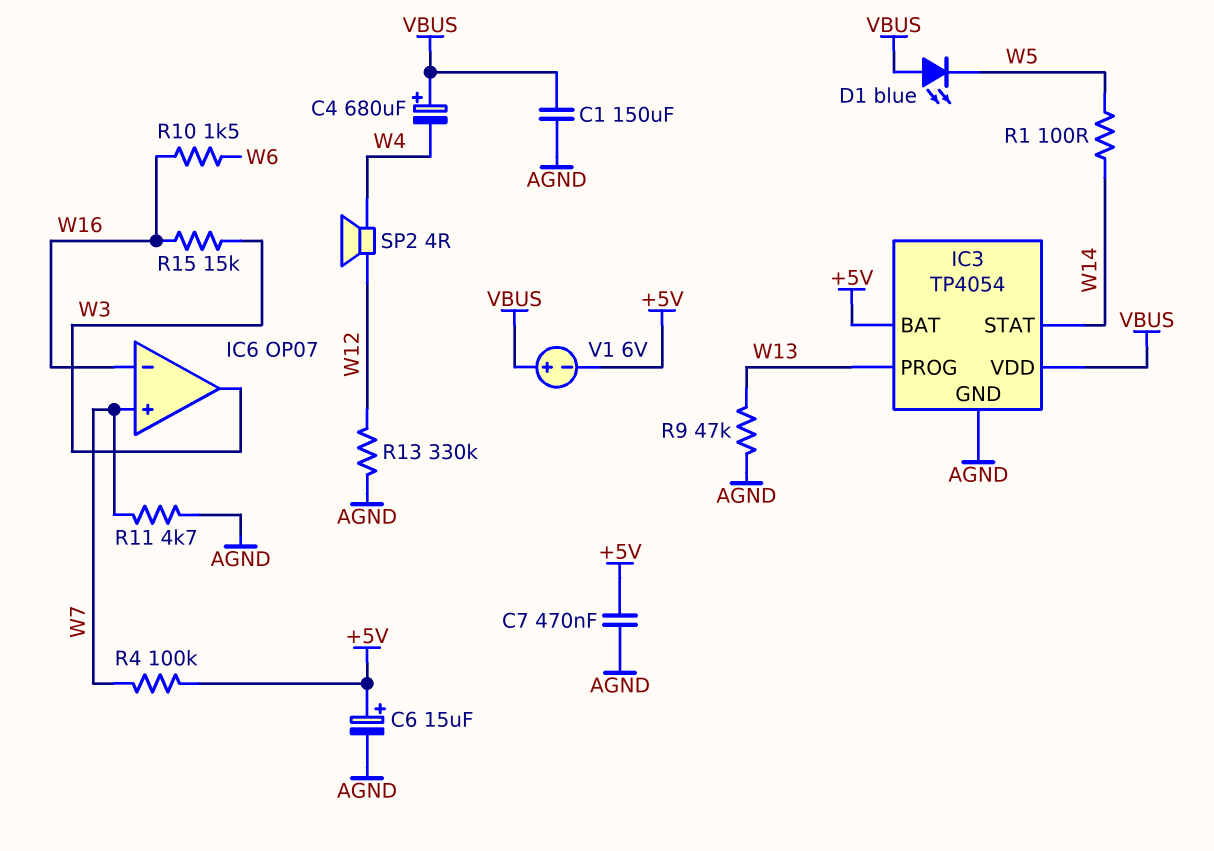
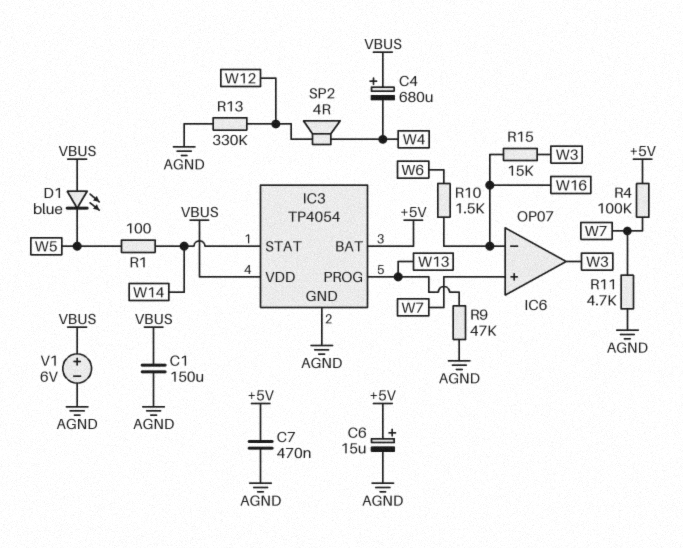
V1: 6V (plus VBUS, minus +5V) -> 6V (plus VBUS, minus AGND)

